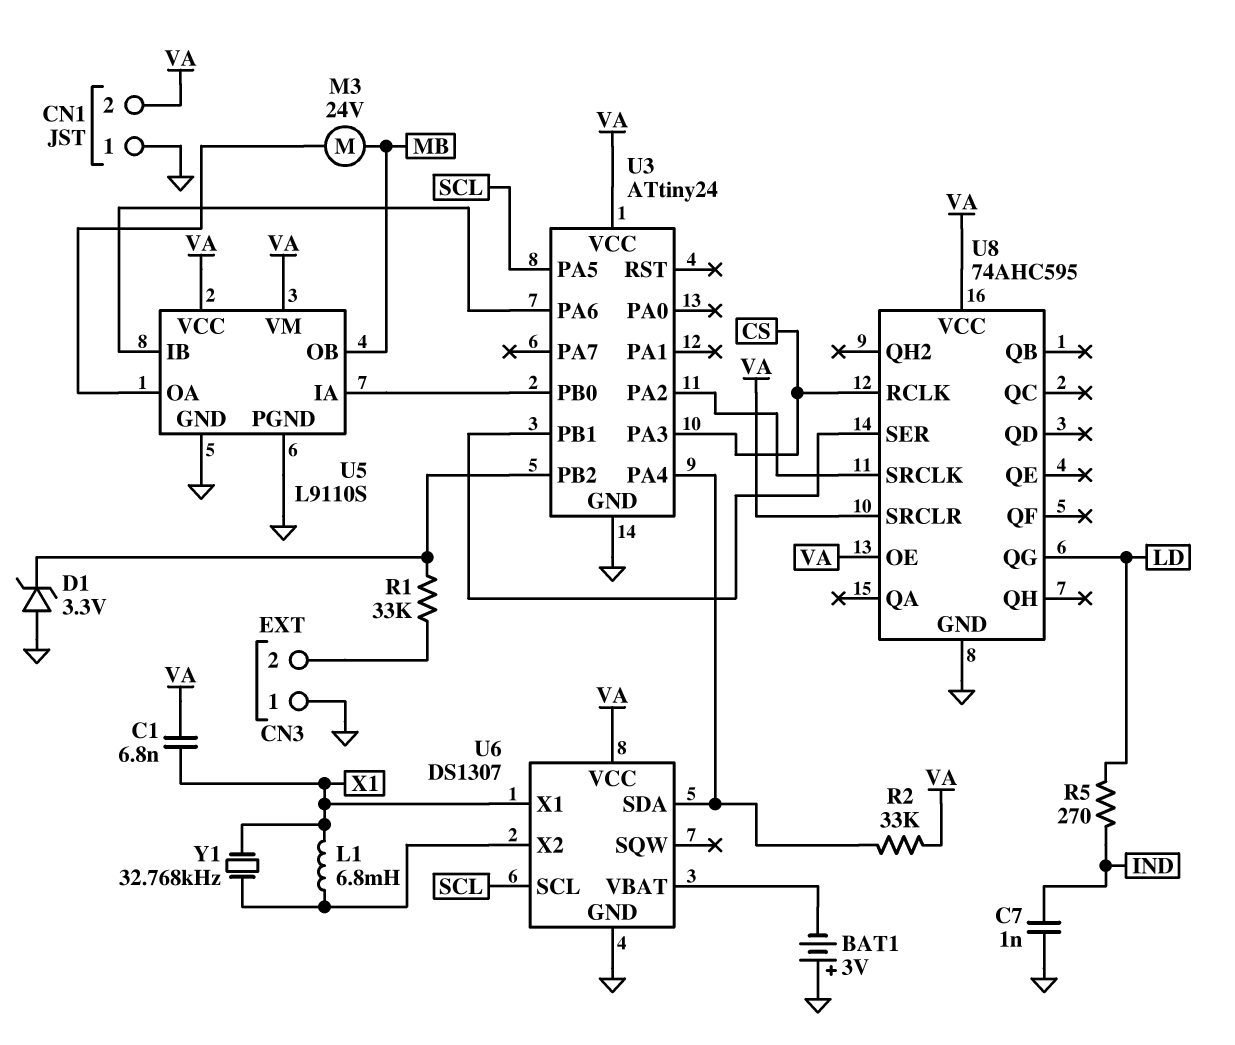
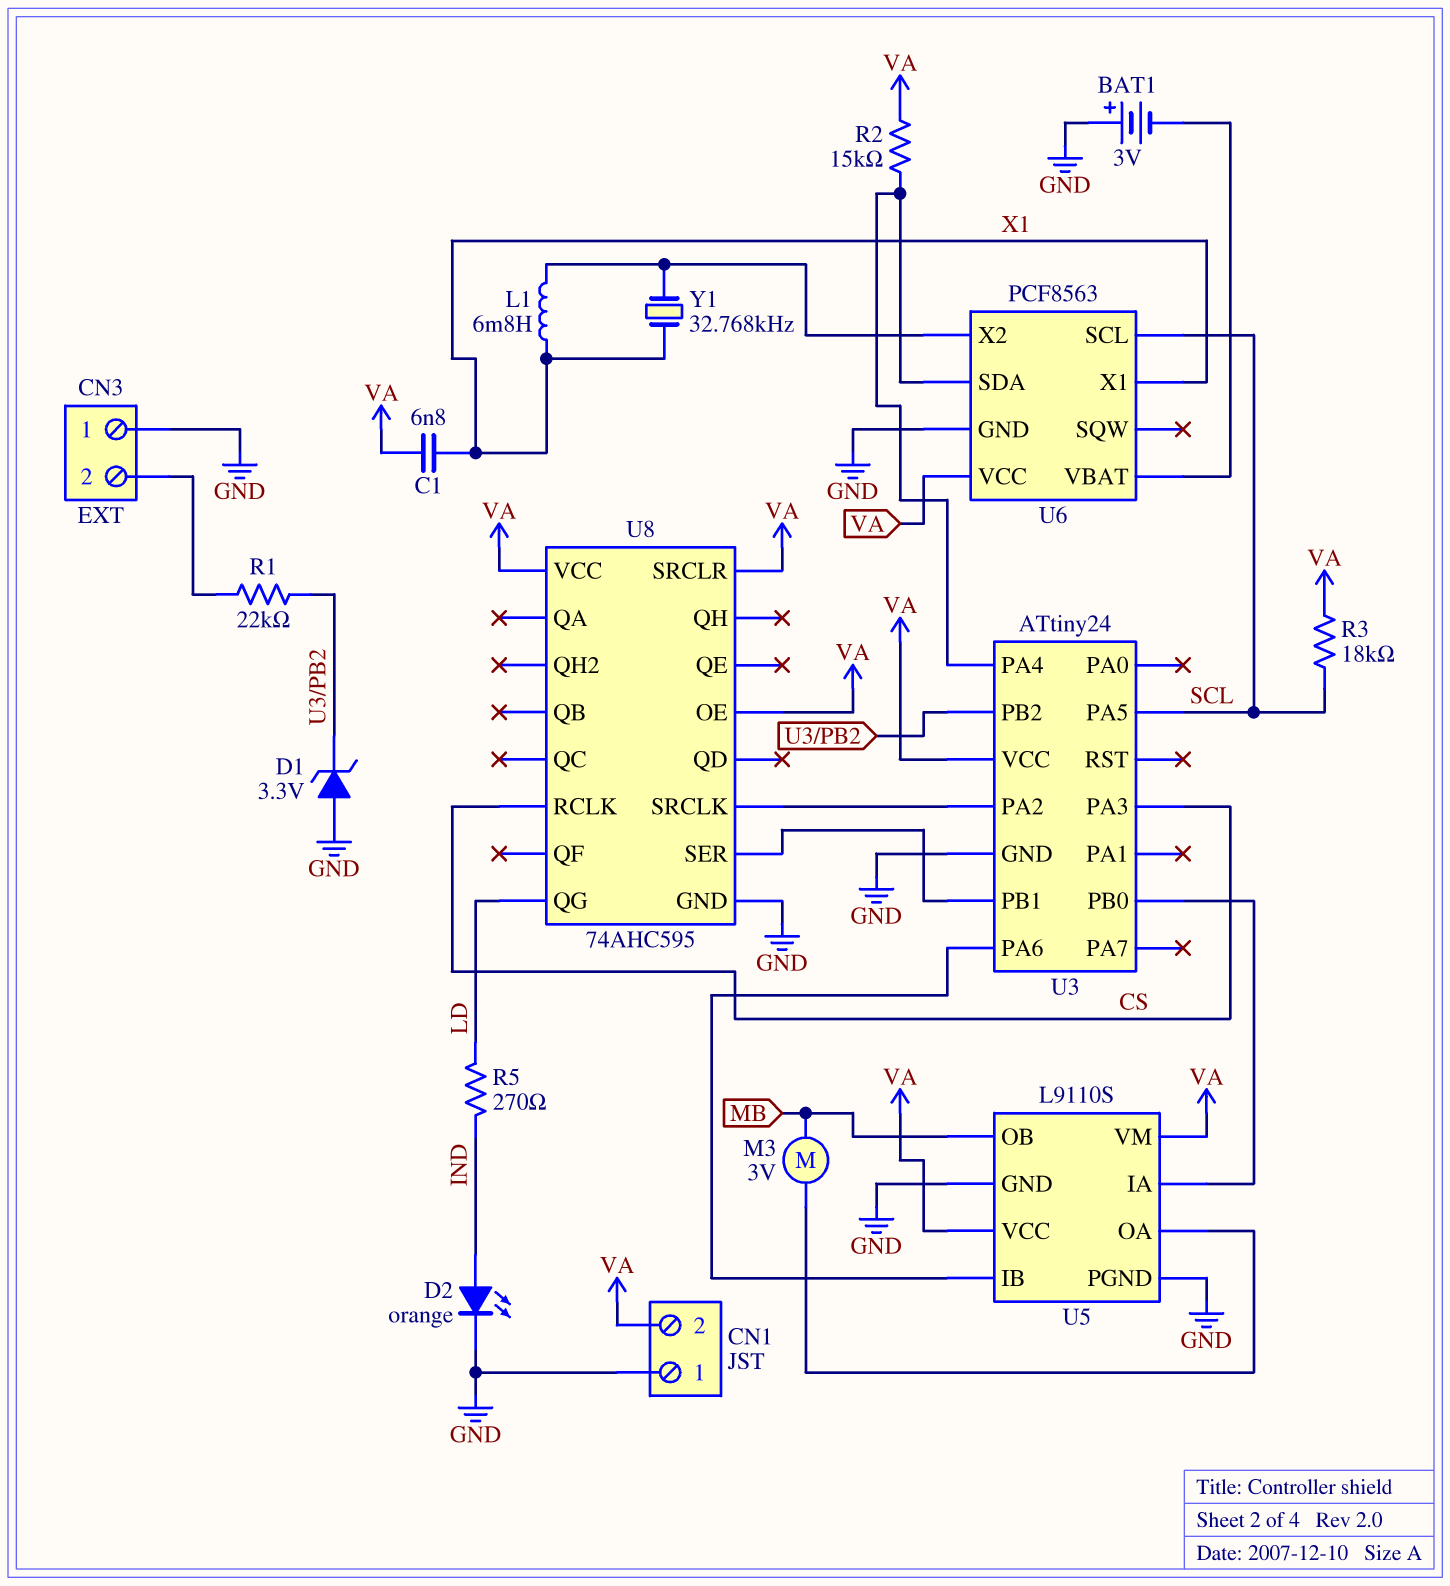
C7: 1nF (GND, IND) -> none
D2: none -> LED orange (A IND, K GND)
M3: motor 24V (MB, U5/OA) -> motor 3V (MB, U5/OA)
R1: 33k (CN3/2, U3/PB2) -> 22k (CN3/2, U3/PB2)
R2: 33k (U3/PA4, VA) -> 15k (U3/PA4, VA)
R3: none -> 18k (SCL, VA)
U6: DS1307 -> PCF8563

